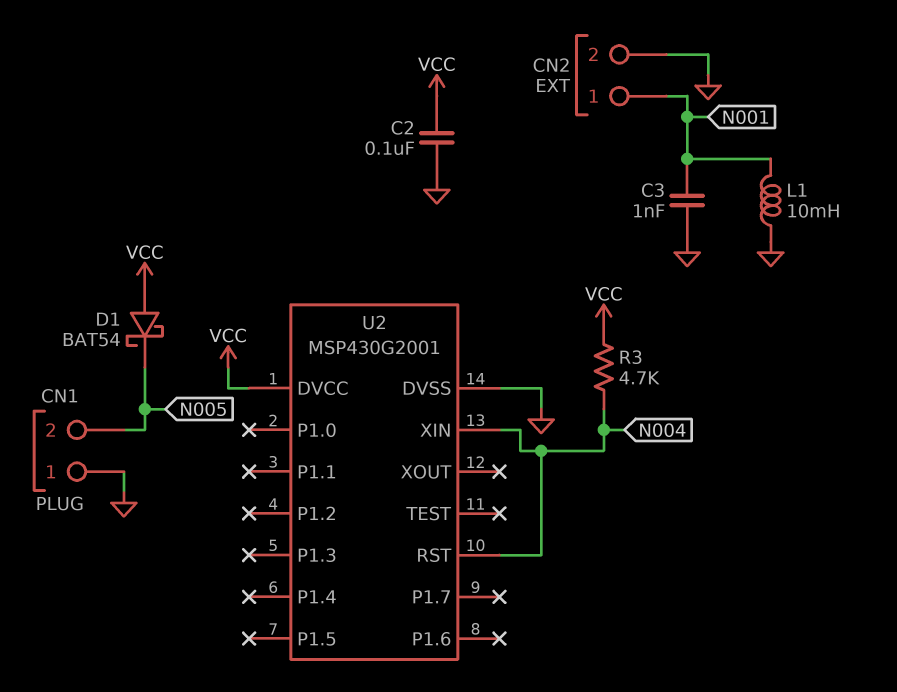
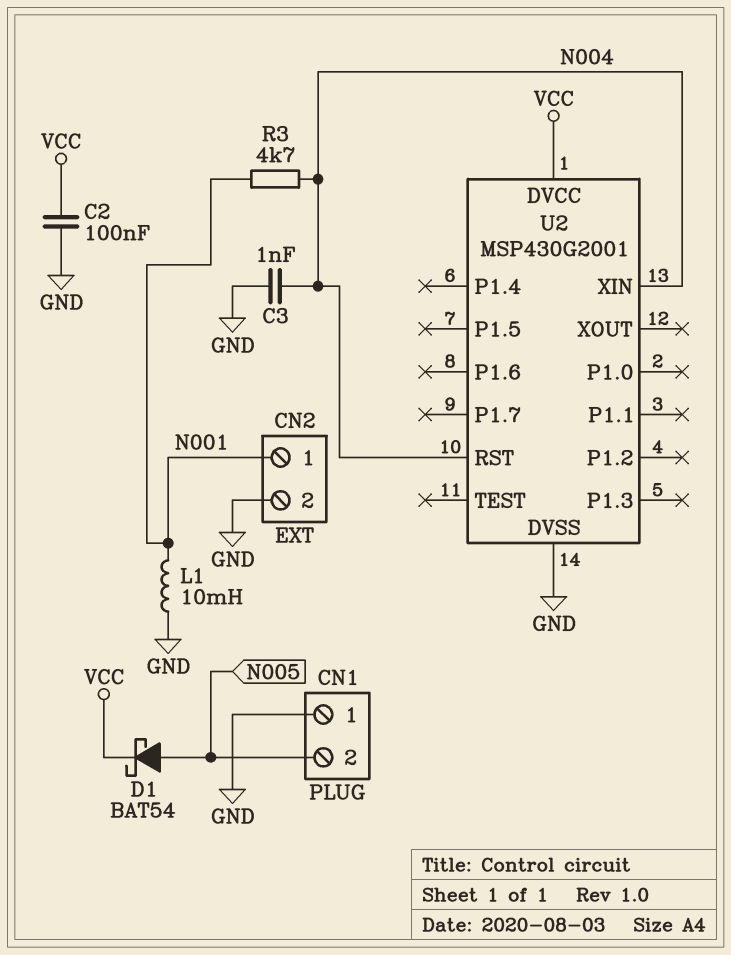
C3: 1nF (GND, N001) -> 1nF (GND, N004)
D1: schottky BAT54 (A VCC, K N005) -> schottky BAT54 (A N005, K VCC)
R3: 4.7k (N004, VCC) -> 4.7k (N001, N004)

